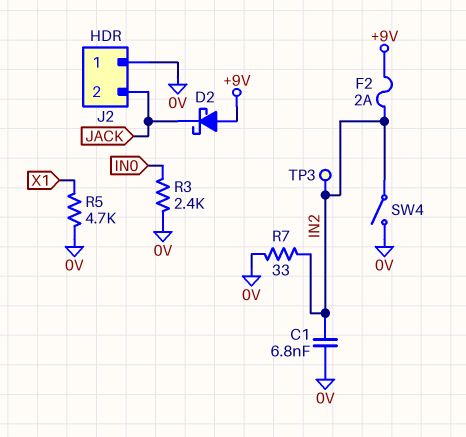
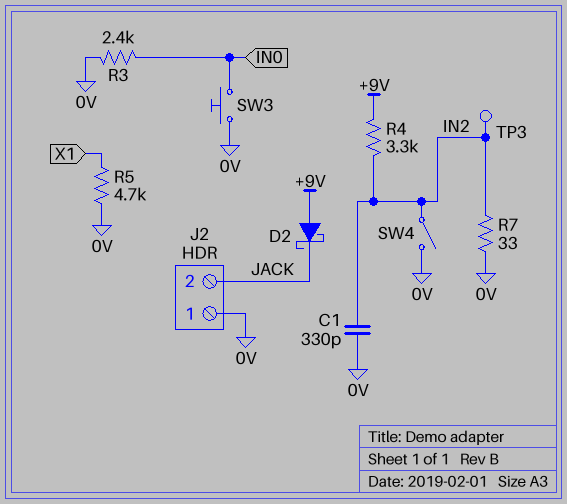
C1: 6.8nF (0V, IN2) -> 330pF (0V, IN2)
F2: 2A (+9V, IN2) -> none
R4: none -> 3.3k (+9V, IN2)
SW3: none -> button (0V, IN0)

